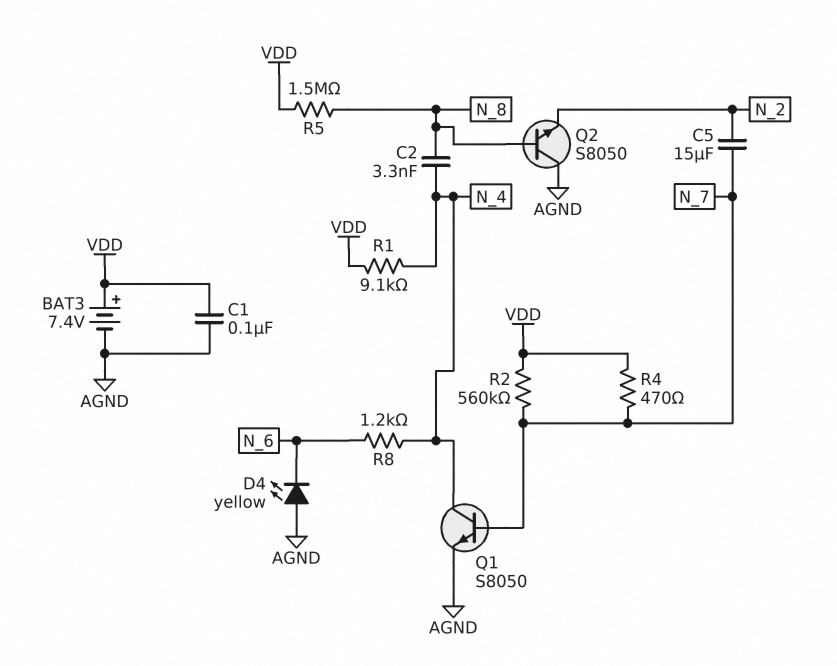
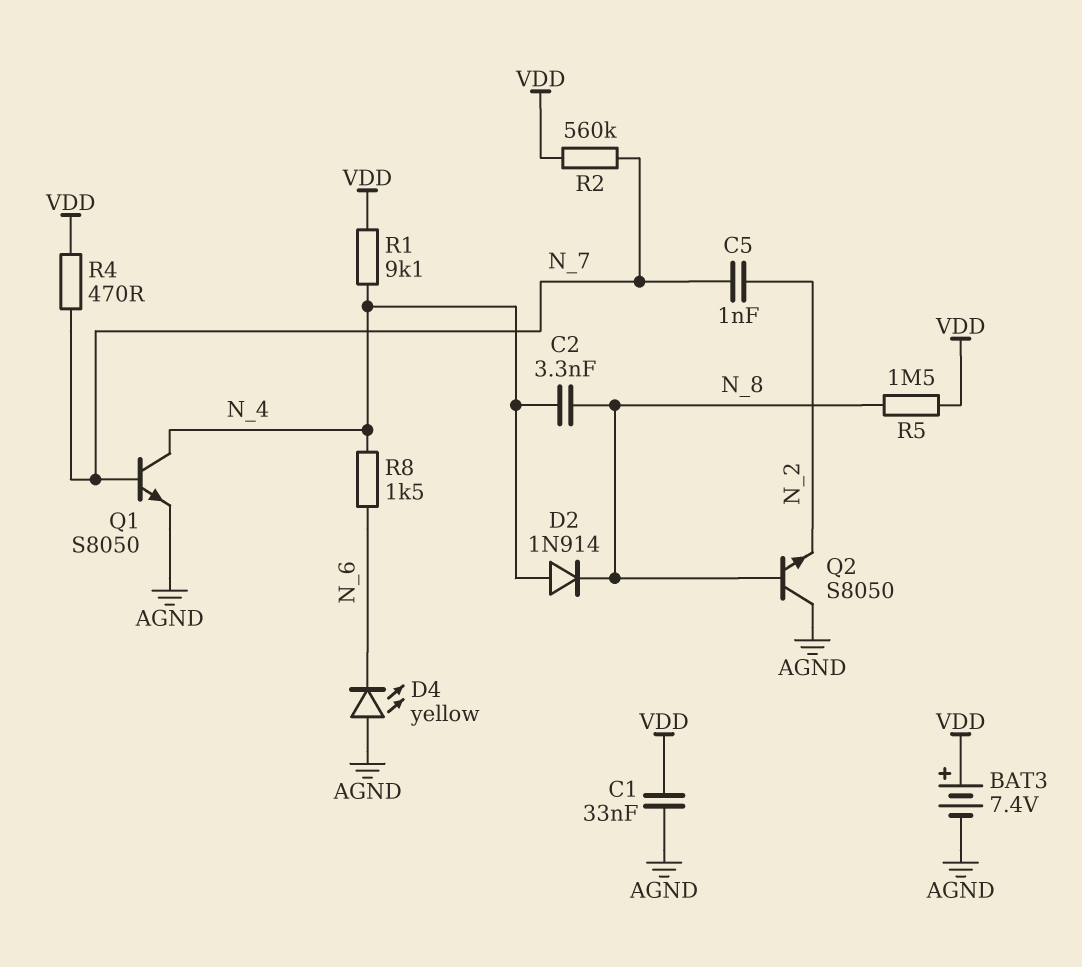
C1: 100nF (AGND, VDD) -> 33nF (AGND, VDD)
C5: 15uF (N_2, N_7) -> 1nF (N_2, N_7)
D2: none -> diode 1N914 (A N_4, K N_8)
R8: 1.2k (N_4, N_6) -> 1.5k (N_4, N_6)

